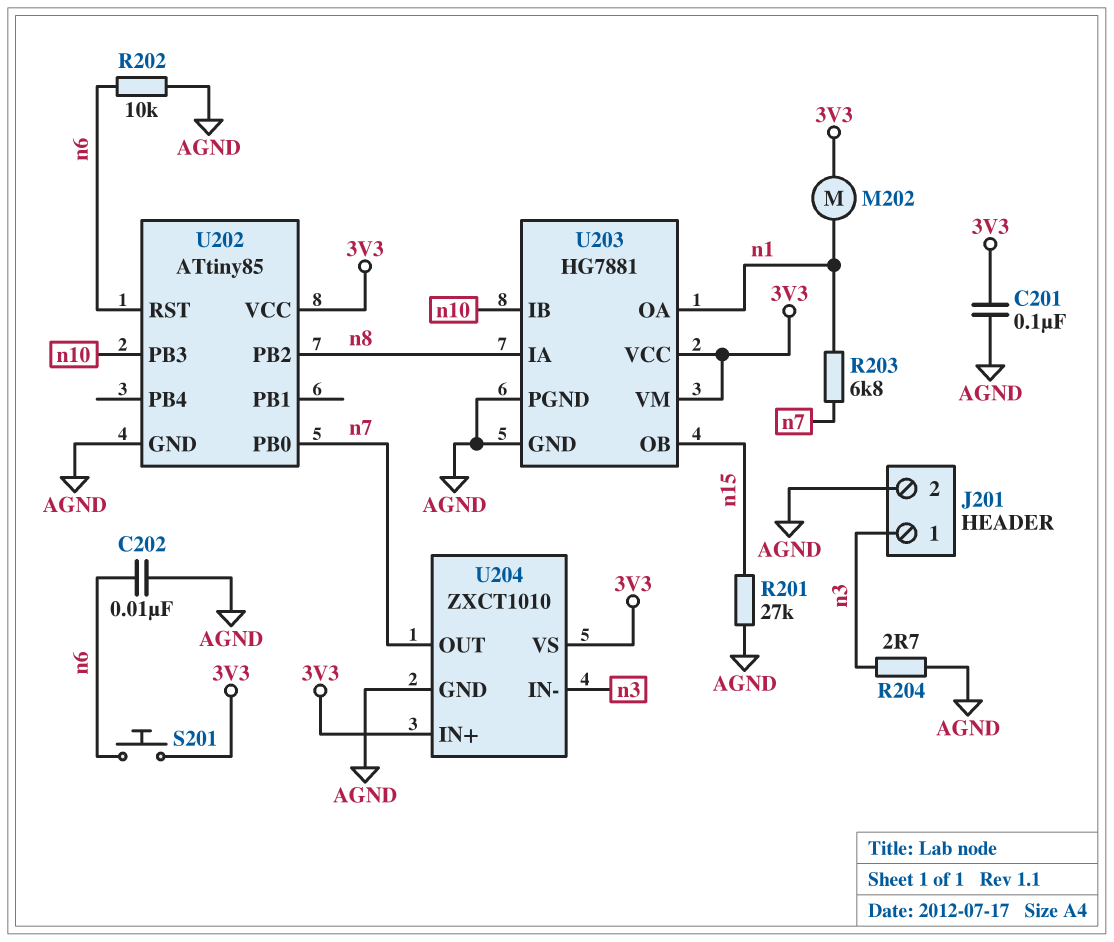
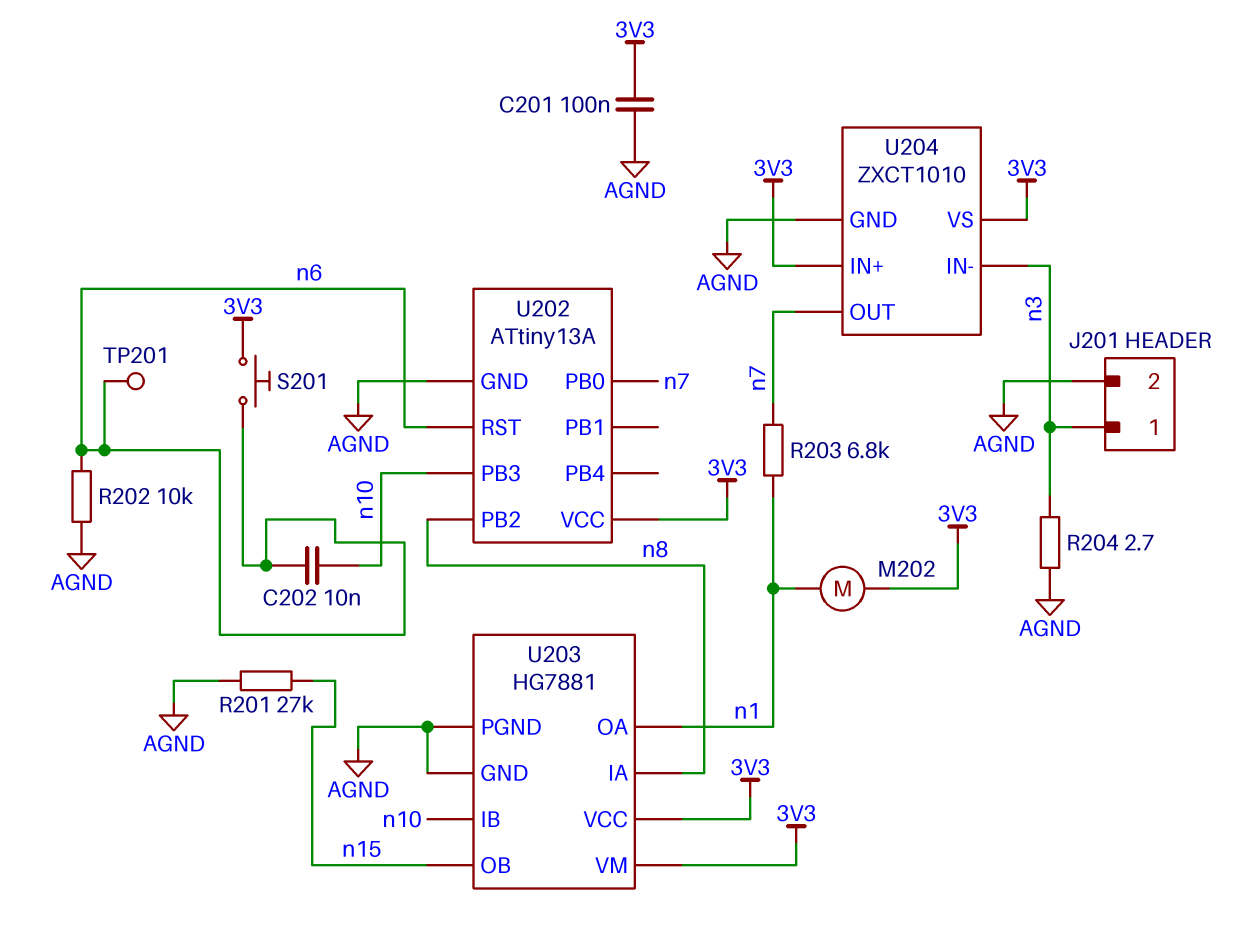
C202: 10nF (AGND, n6) -> 10nF (n6, n10)
TP201: none -> test point (n6)
U202: ATtiny85 -> ATtiny13A

